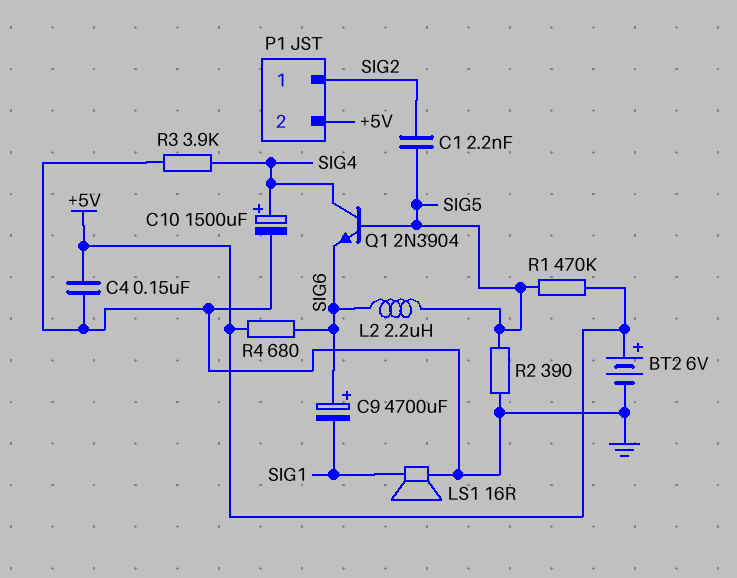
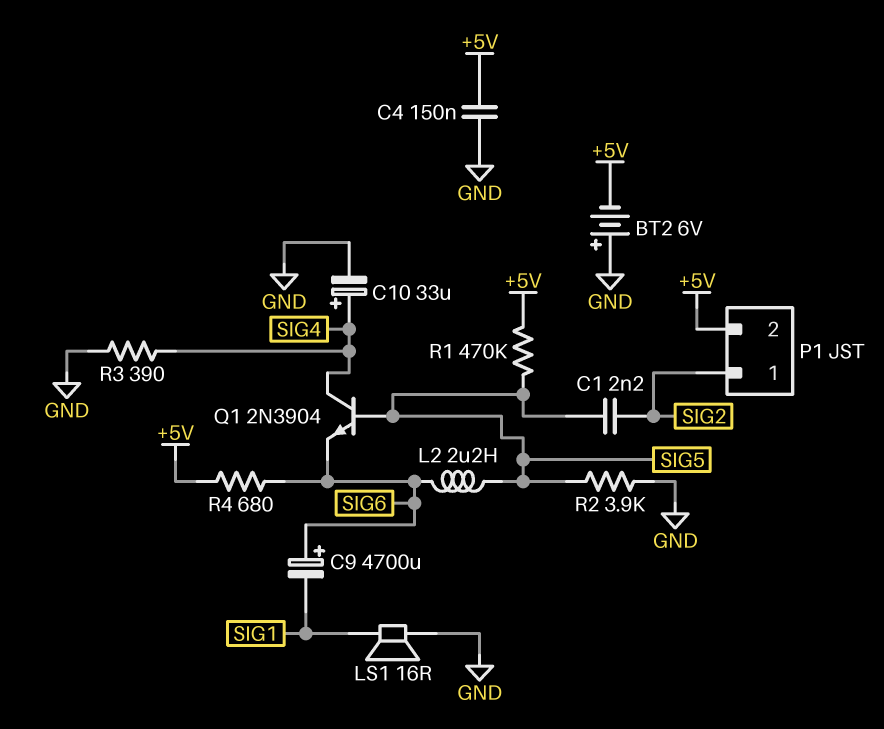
BT2: 6V (plus +5V, minus GND) -> 6V (plus GND, minus +5V)
C10: 1500uF (plus SIG4, minus GND) -> 33uF (plus SIG4, minus GND)
R2: 390 (GND, SIG5) -> 3.9k (GND, SIG5)
R3: 3.9k (GND, SIG4) -> 390 (GND, SIG4)

